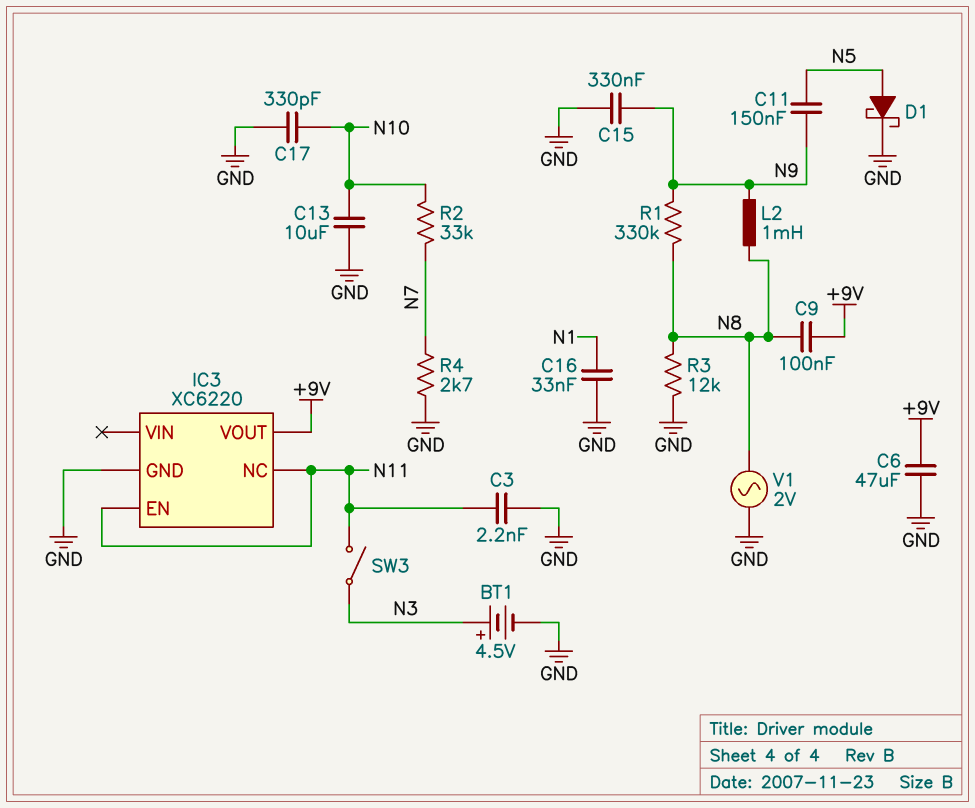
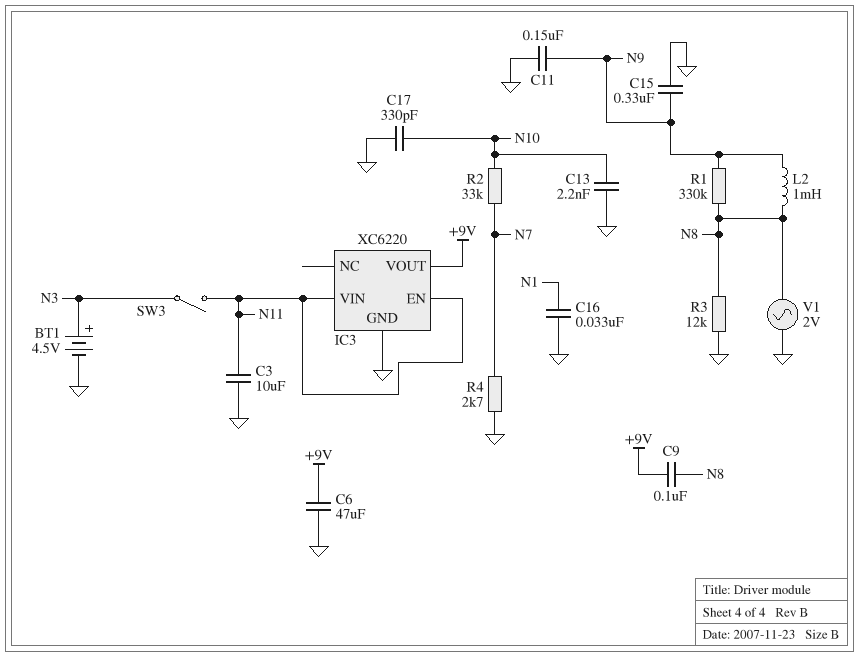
C3: 2.2nF (GND, N11) -> 10uF (GND, N11)
C11: 150nF (N5, N9) -> 150nF (GND, N9)
C13: 10uF (GND, N10) -> 2.2nF (GND, N10)
D1: schottky (A N5, K GND) -> none
IC3 pin NC: N11 -> none
IC3 pin VIN: none -> N11

